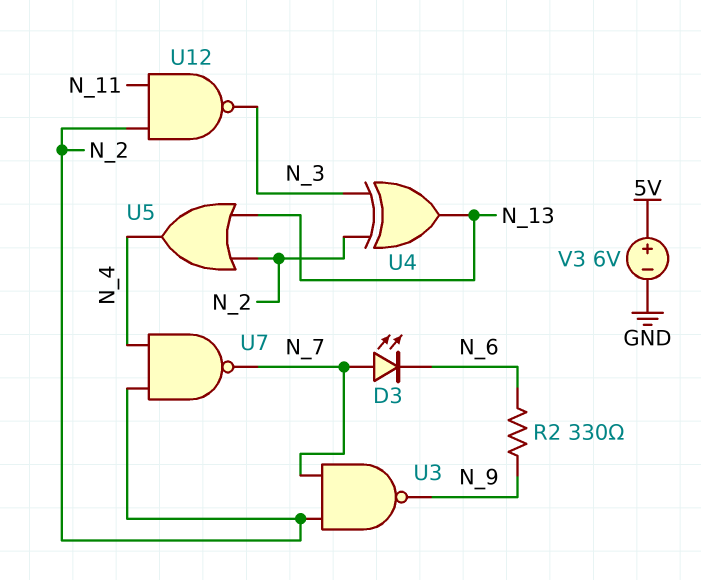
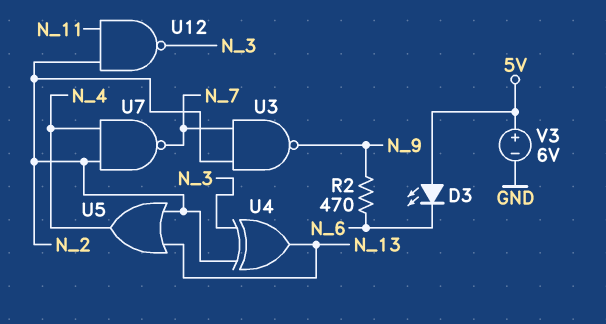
D3: LED (A N_7, K N_6) -> LED (A 5V, K N_6)
R2: 330 (N_6, N_9) -> 470 (N_6, N_9)

